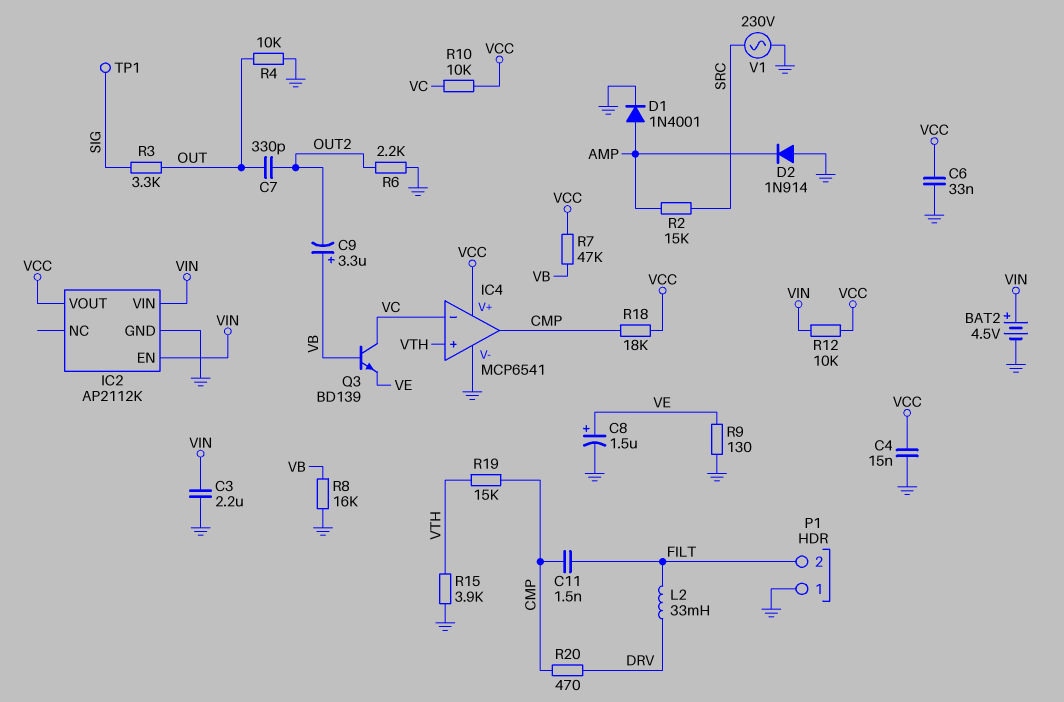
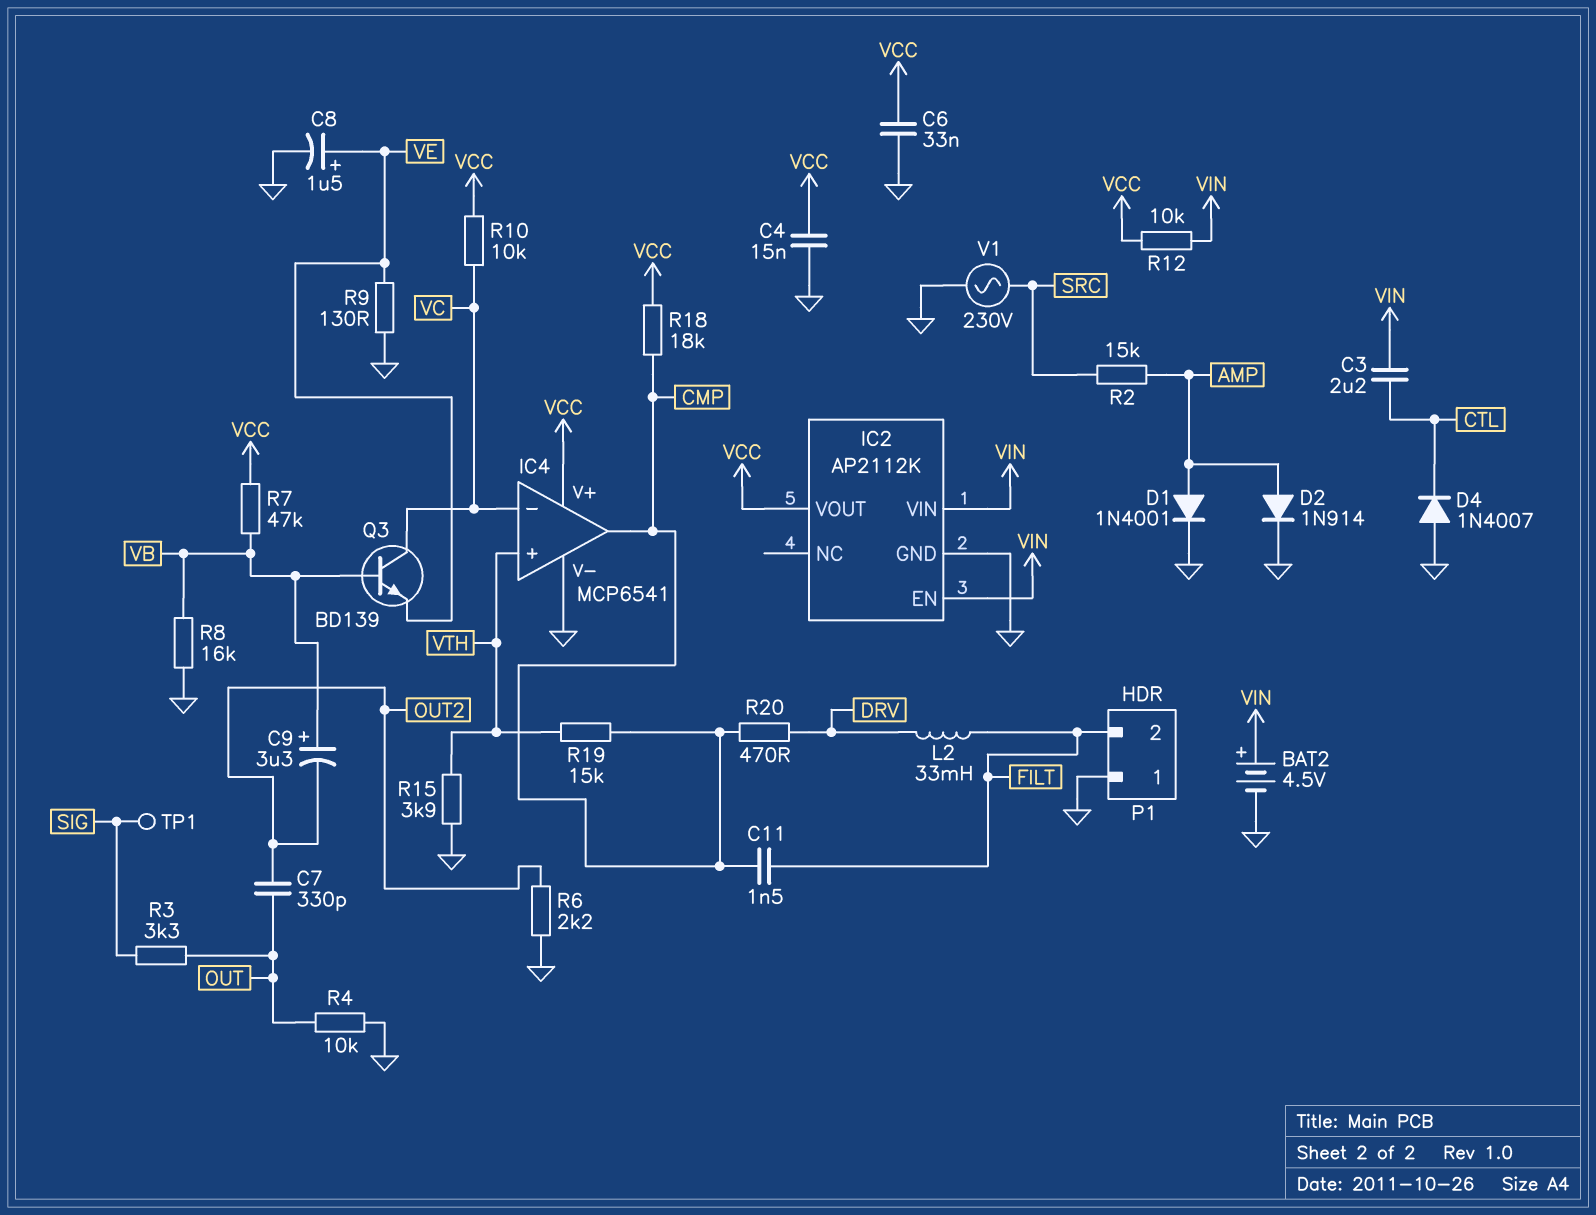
C3: 2.2uF (GND, VIN) -> 2.2uF (CTL, VIN)
D2: diode 1N914 (A GND, K AMP) -> diode 1N914 (A AMP, K GND)
D4: none -> diode 1N4007 (A GND, K CTL)

